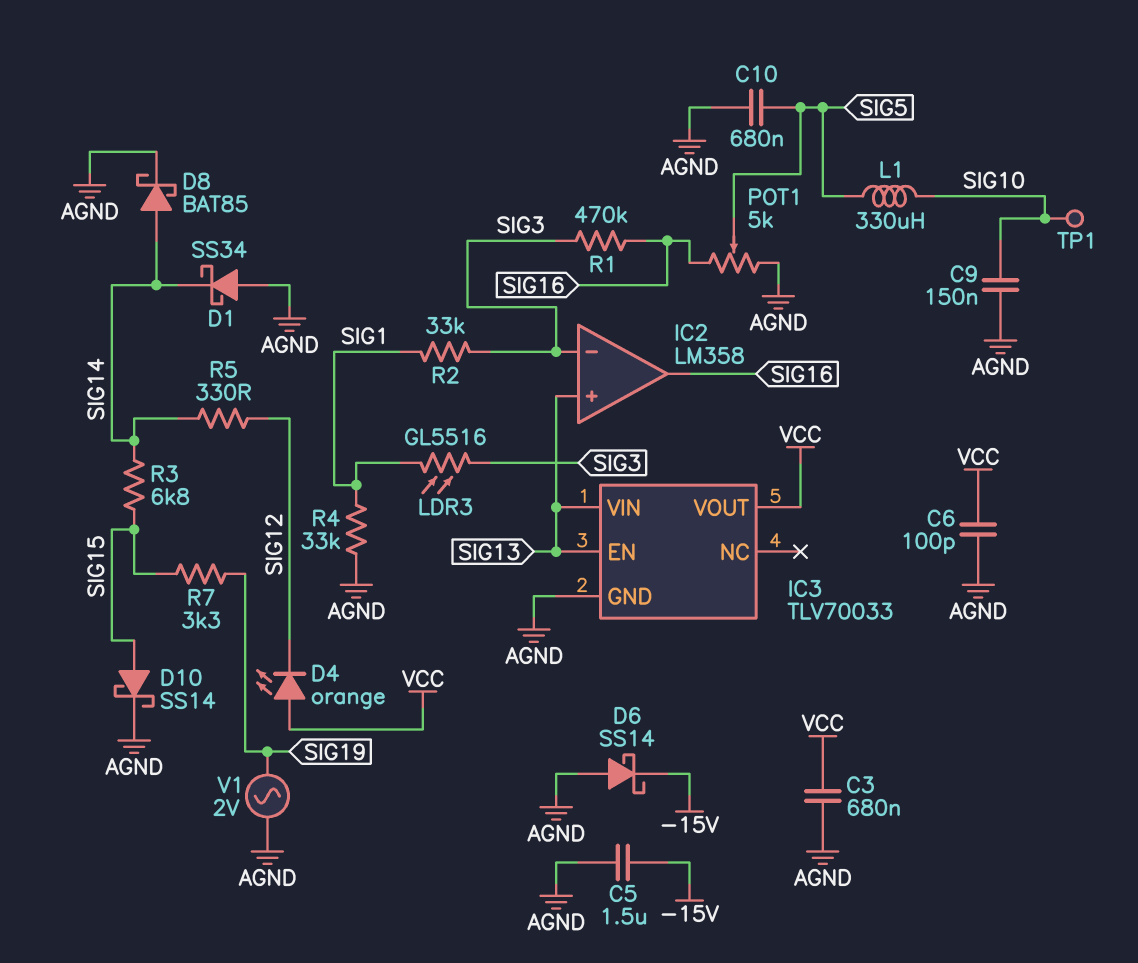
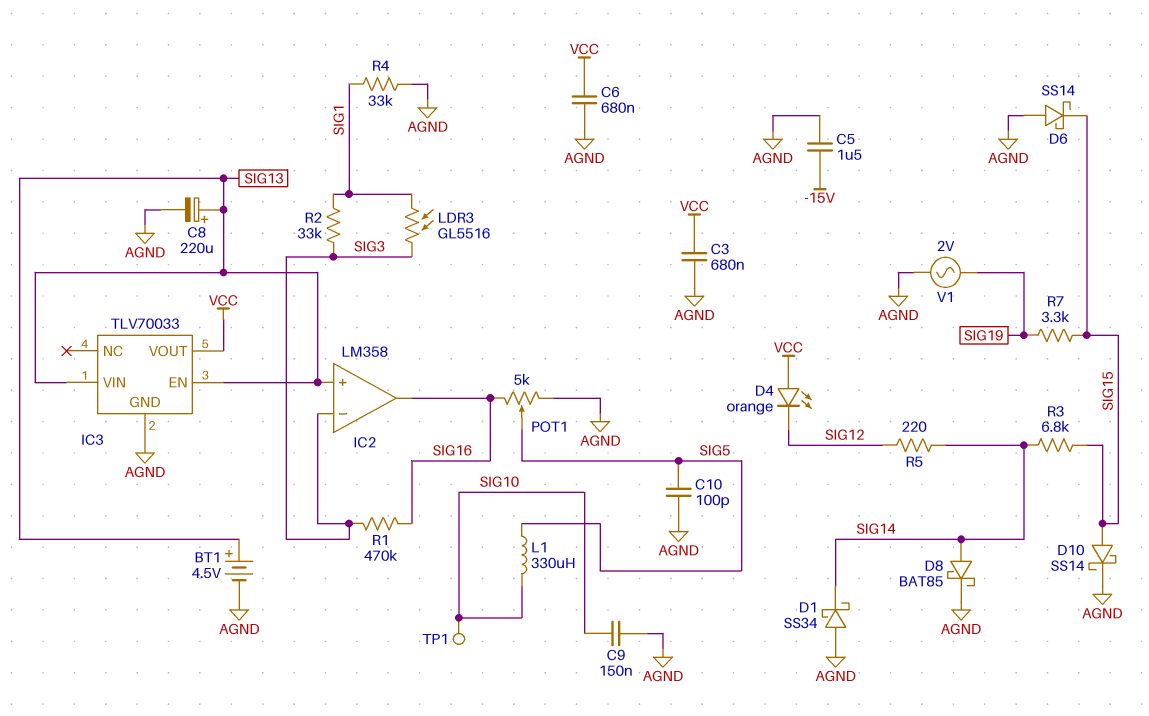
BT1: none -> 4.5V (plus SIG13, minus AGND)
C6: 100pF (AGND, VCC) -> 680nF (AGND, VCC)
C8: none -> 220uF (plus SIG13, minus AGND)
C10: 680nF (AGND, SIG5) -> 100pF (AGND, SIG5)
D6: schottky SS14 (A AGND, K -15V) -> schottky SS14 (A AGND, K SIG15)
R5: 330 (SIG12, SIG14) -> 220 (SIG12, SIG14)

